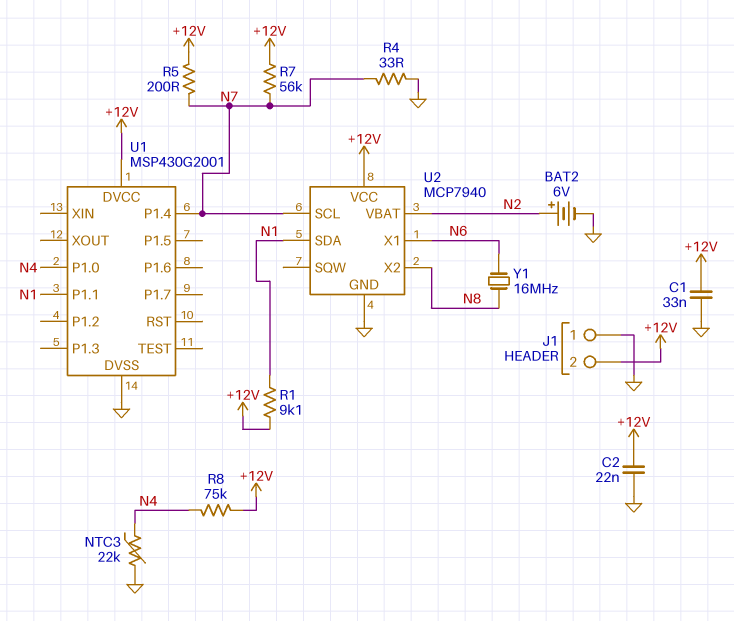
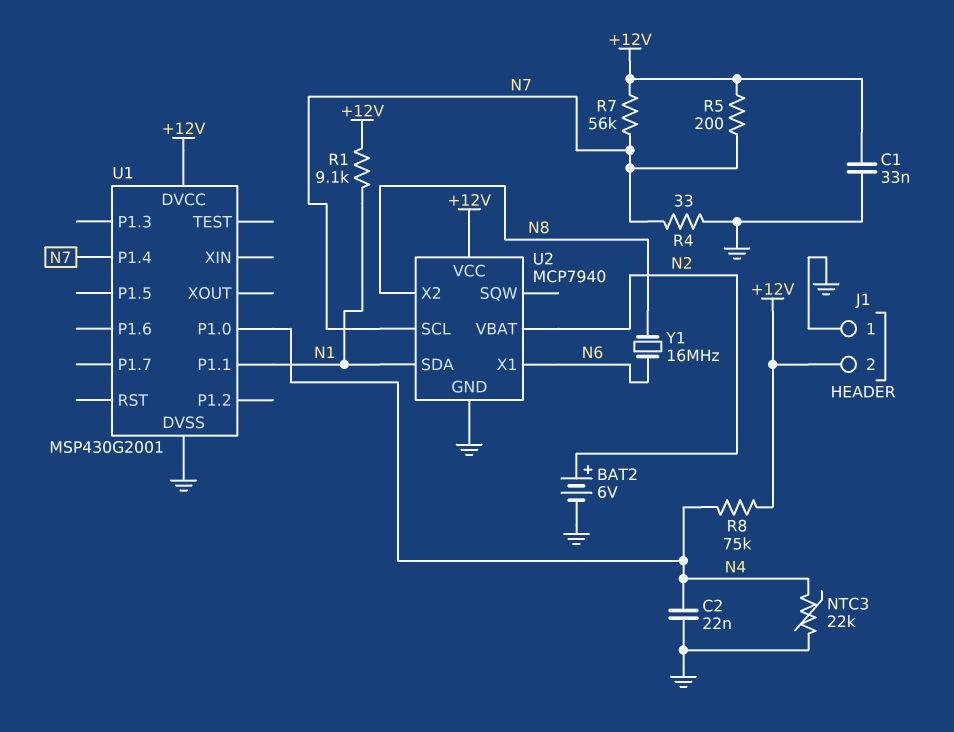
C2: 22nF (+12V, GND) -> 22nF (GND, N4)

